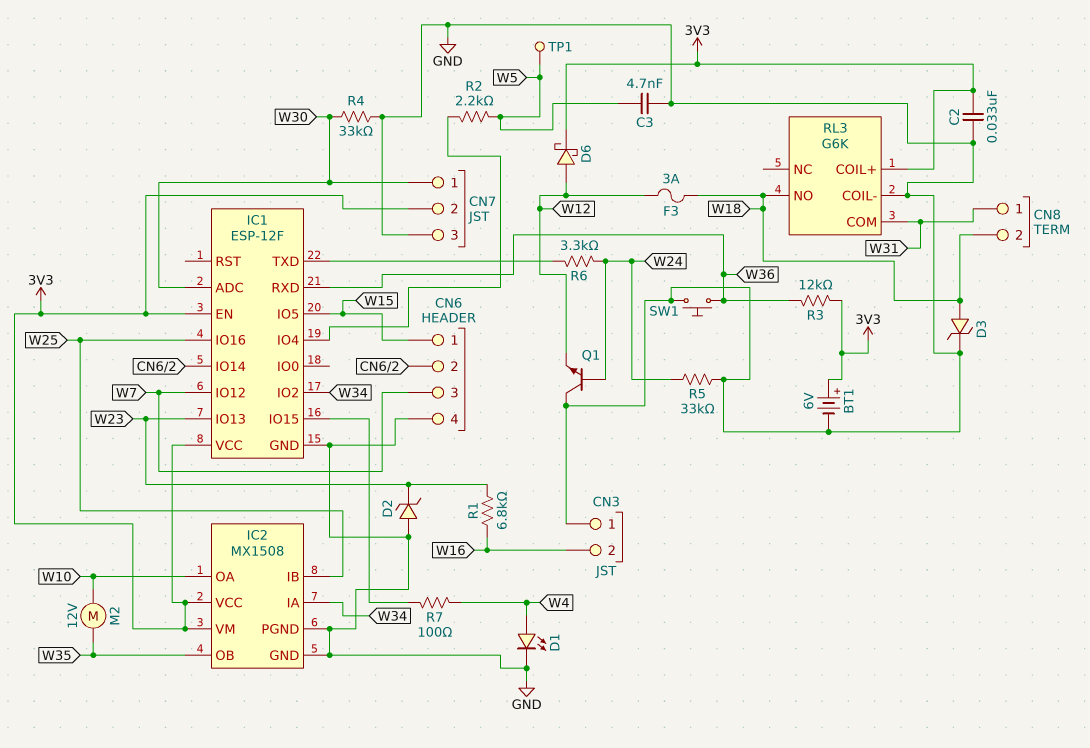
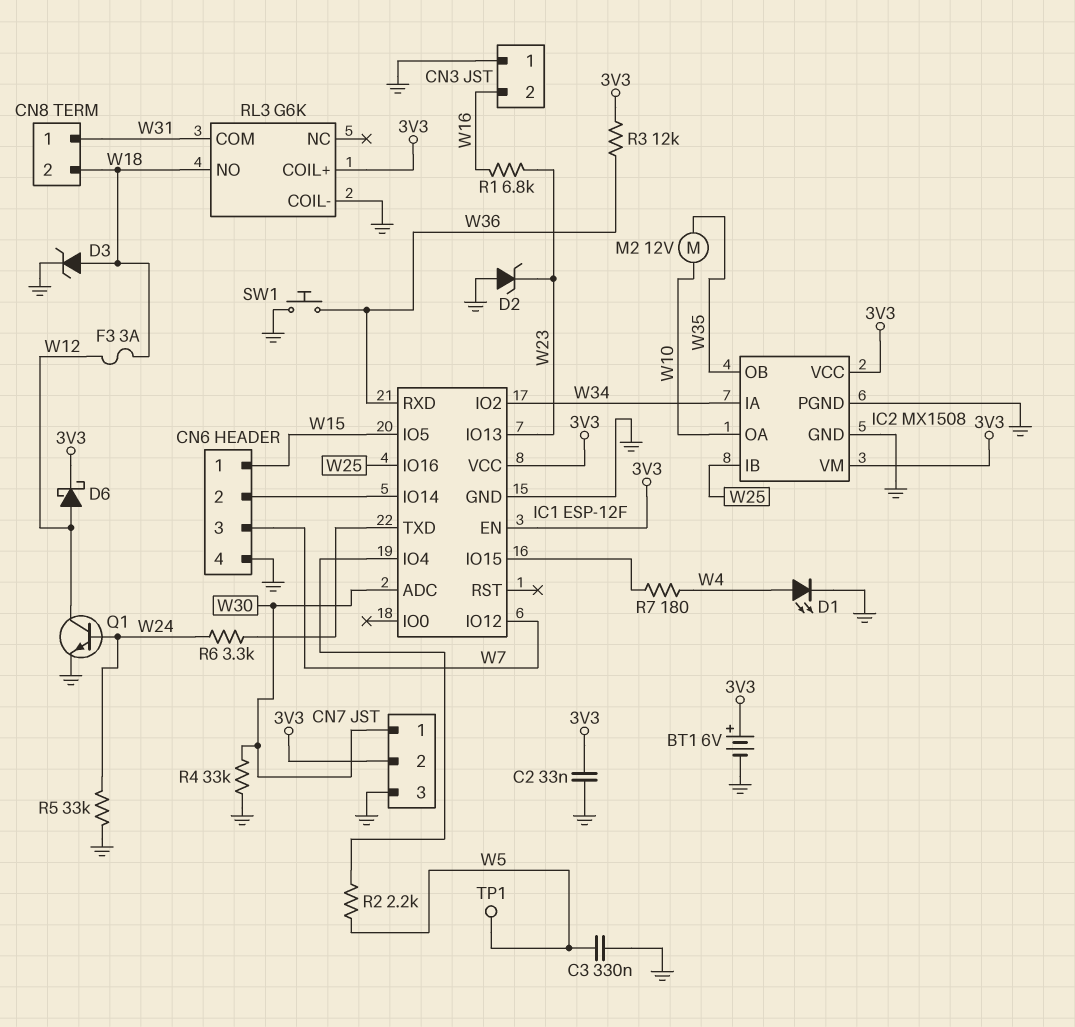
C3: 4.7nF (GND, W5) -> 330nF (GND, W5)
Q1: NPN (B W24, C GND, E W12) -> NPN (B W24, C W12, E GND)
R7: 100 (IC1/IO15, W4) -> 180 (IC1/IO15, W4)

